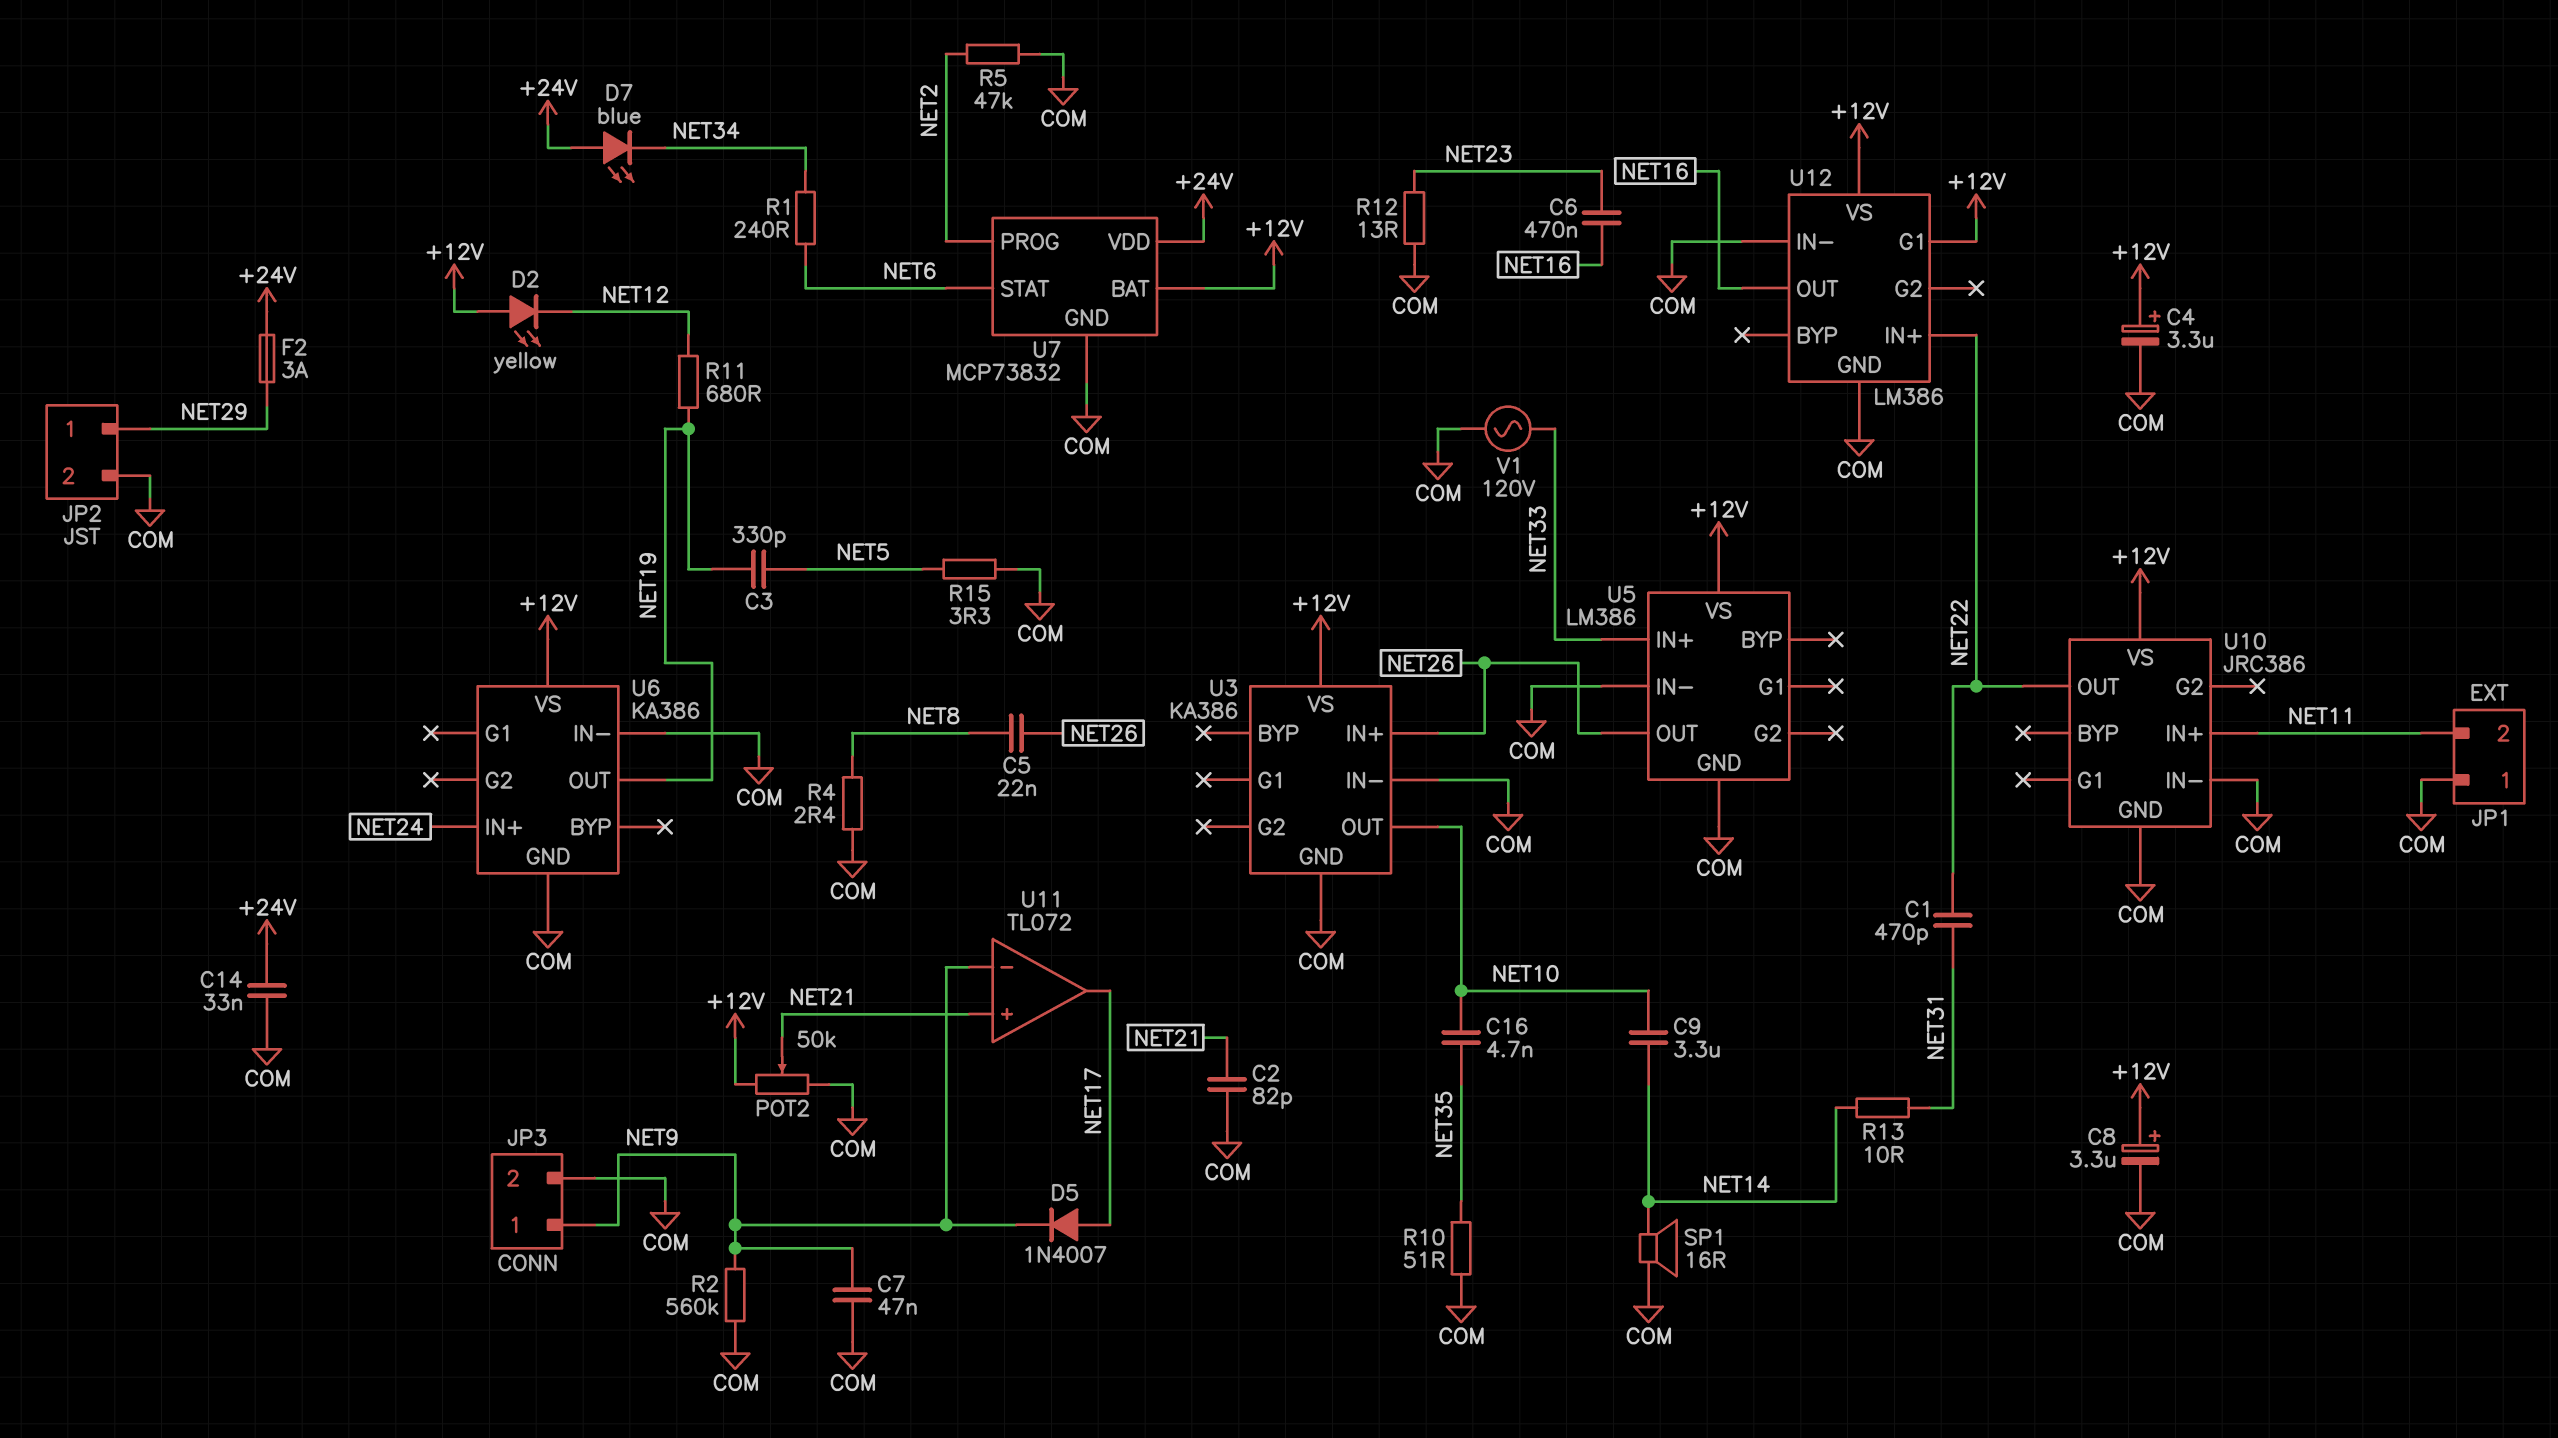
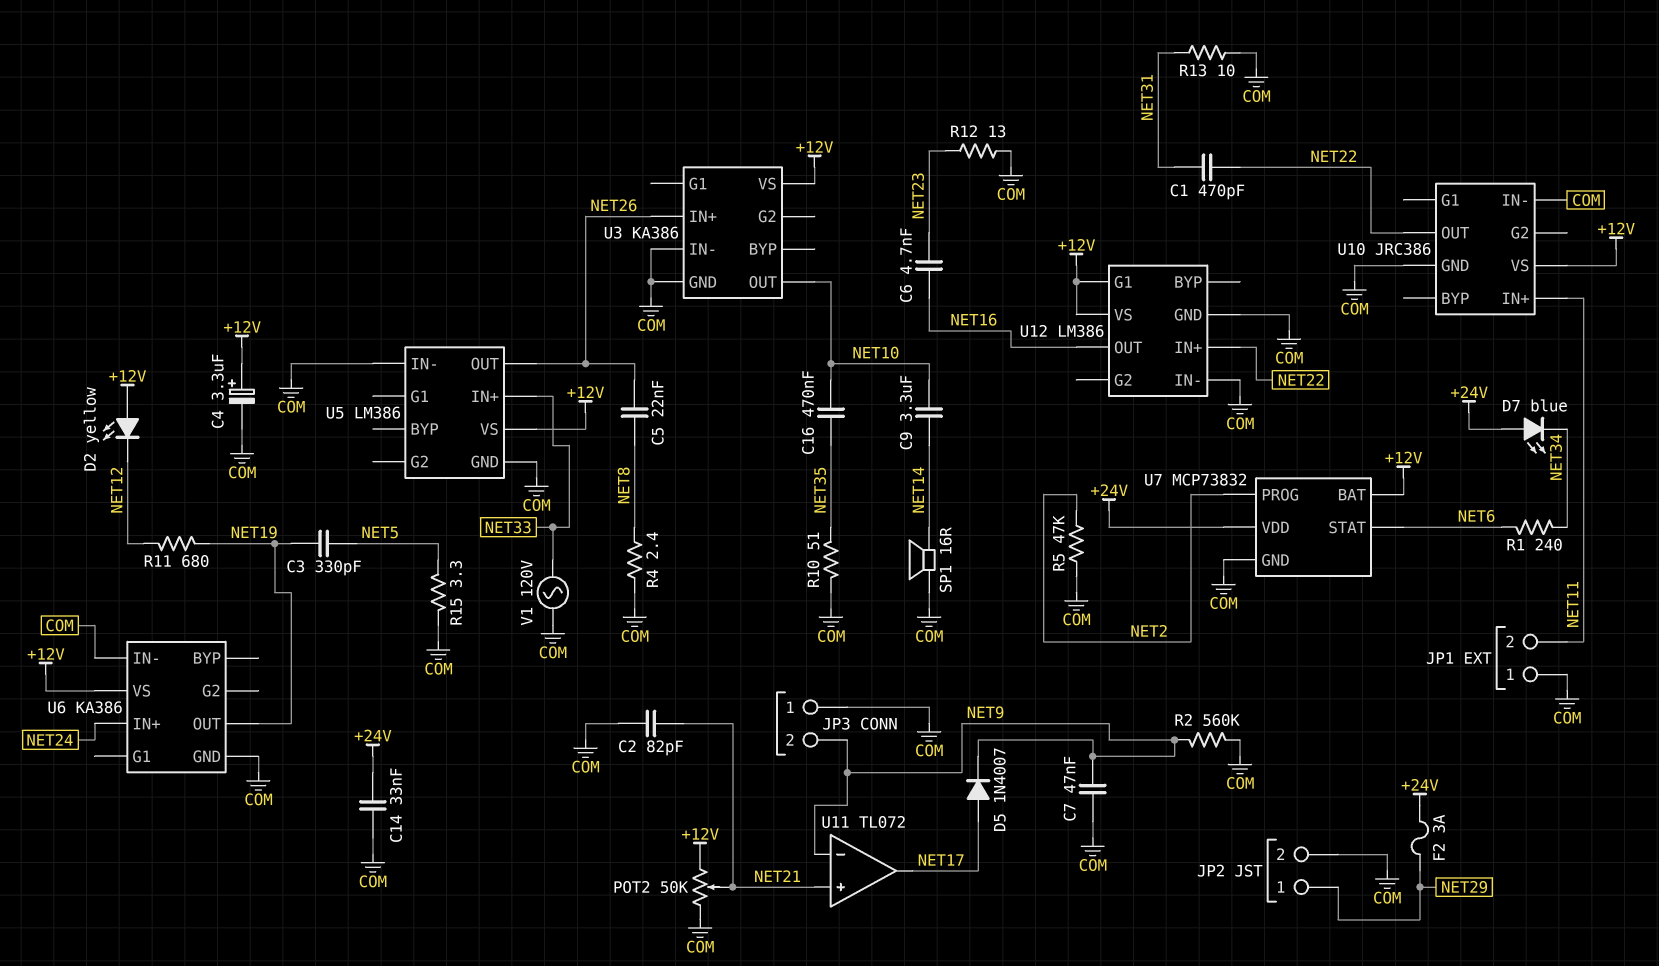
C6: 470nF (NET16, NET23) -> 4.7nF (NET16, NET23)
C8: 3.3uF (plus +12V, minus COM) -> none
C16: 4.7nF (NET10, NET35) -> 470nF (NET10, NET35)
JP3 pin 1: NET9 -> COM
JP3 pin 2: COM -> NET9
R13: 10 (NET14, NET31) -> 10 (COM, NET31)

